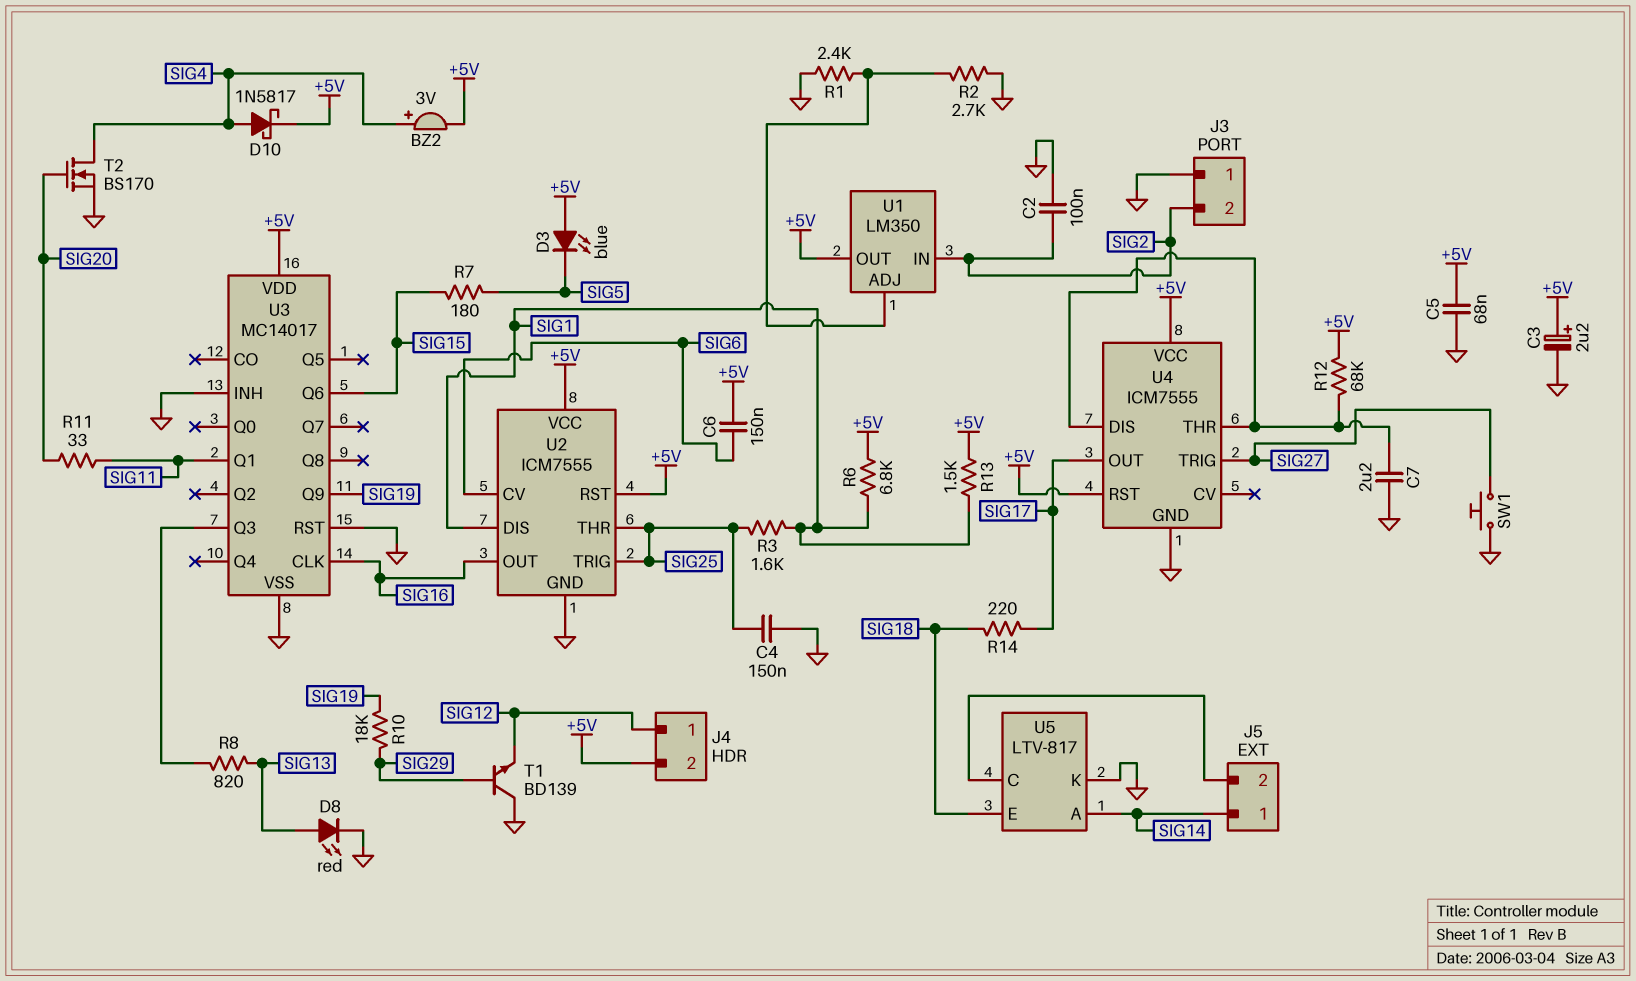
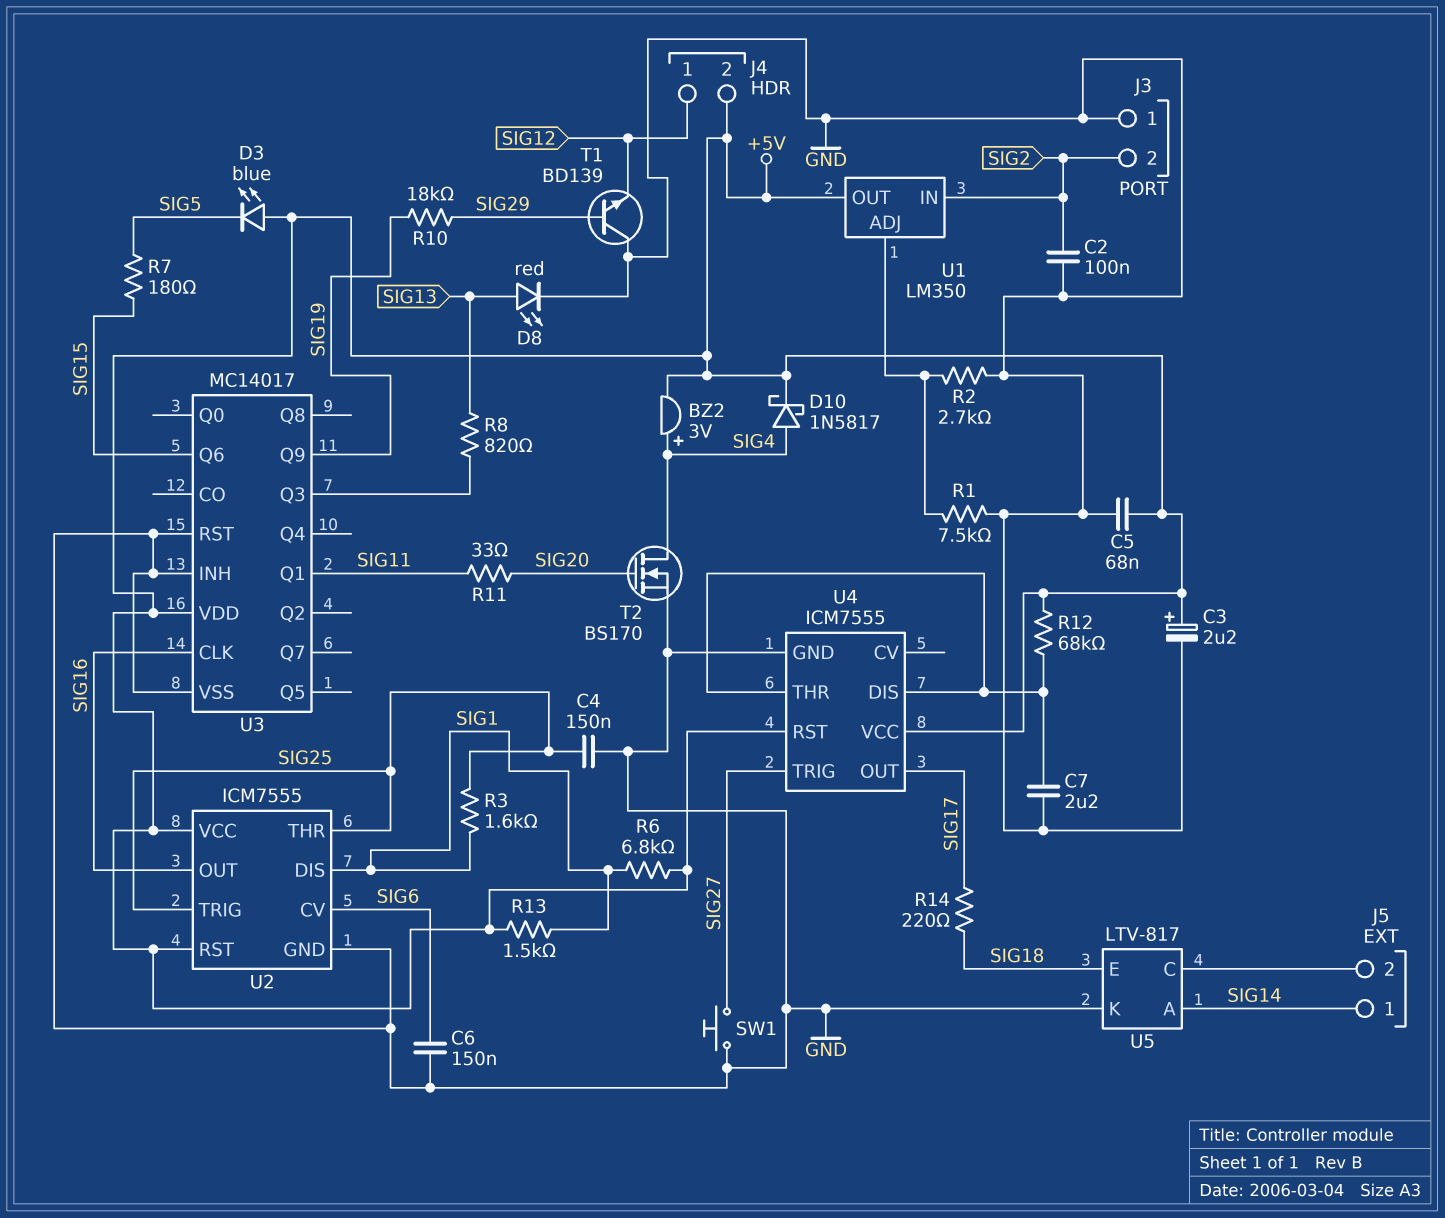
C6: 150nF (+5V, SIG6) -> 150nF (GND, SIG6)
R1: 2.4k (GND, U1/ADJ) -> 7.5k (GND, U1/ADJ)

